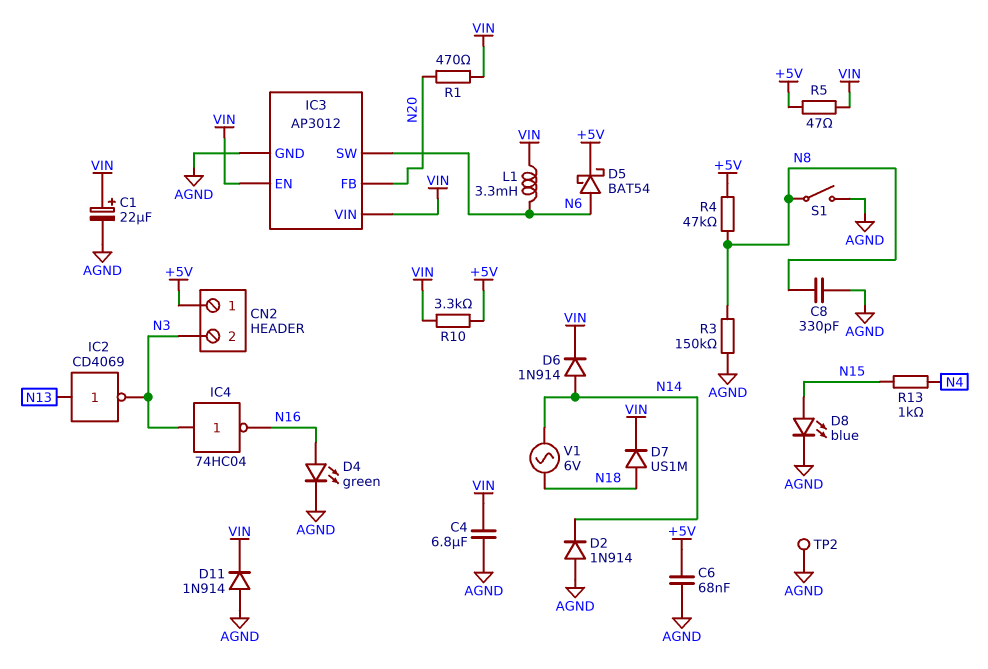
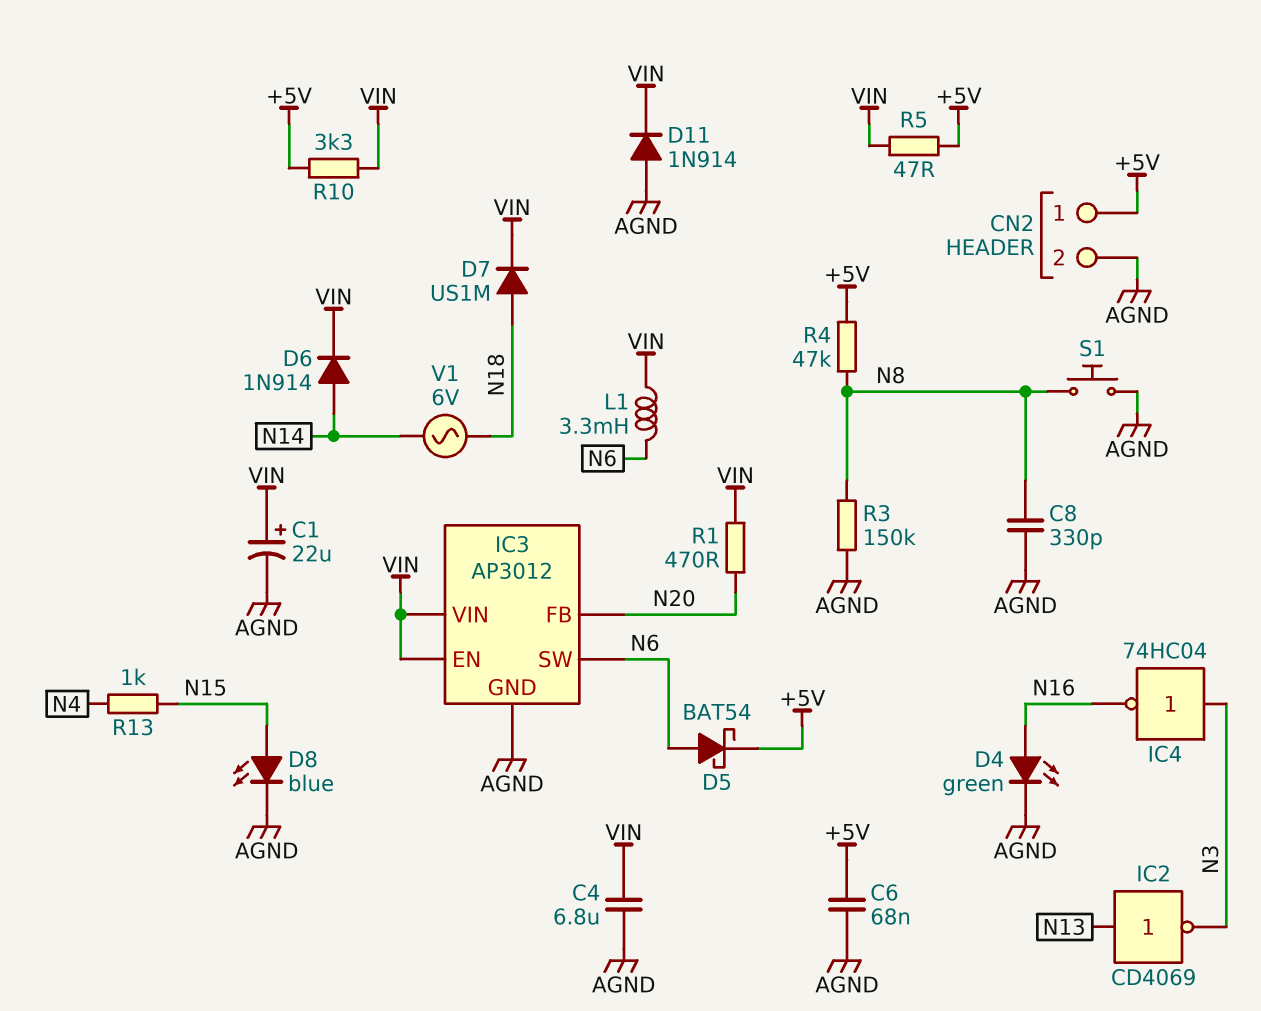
CN2 pin 2: N3 -> AGND
D2: diode 1N914 (A AGND, K N14) -> none
S1: switch (AGND, N8) -> button (AGND, N8)
TP2: test point (AGND) -> none

